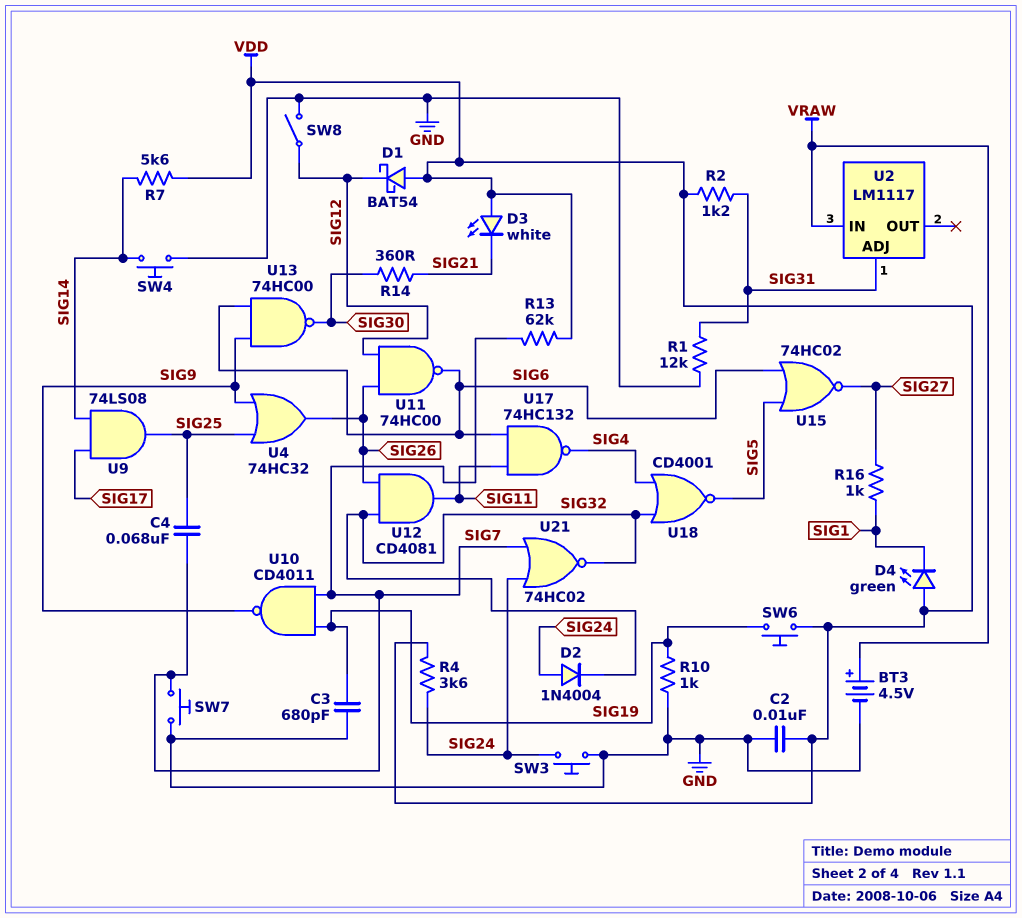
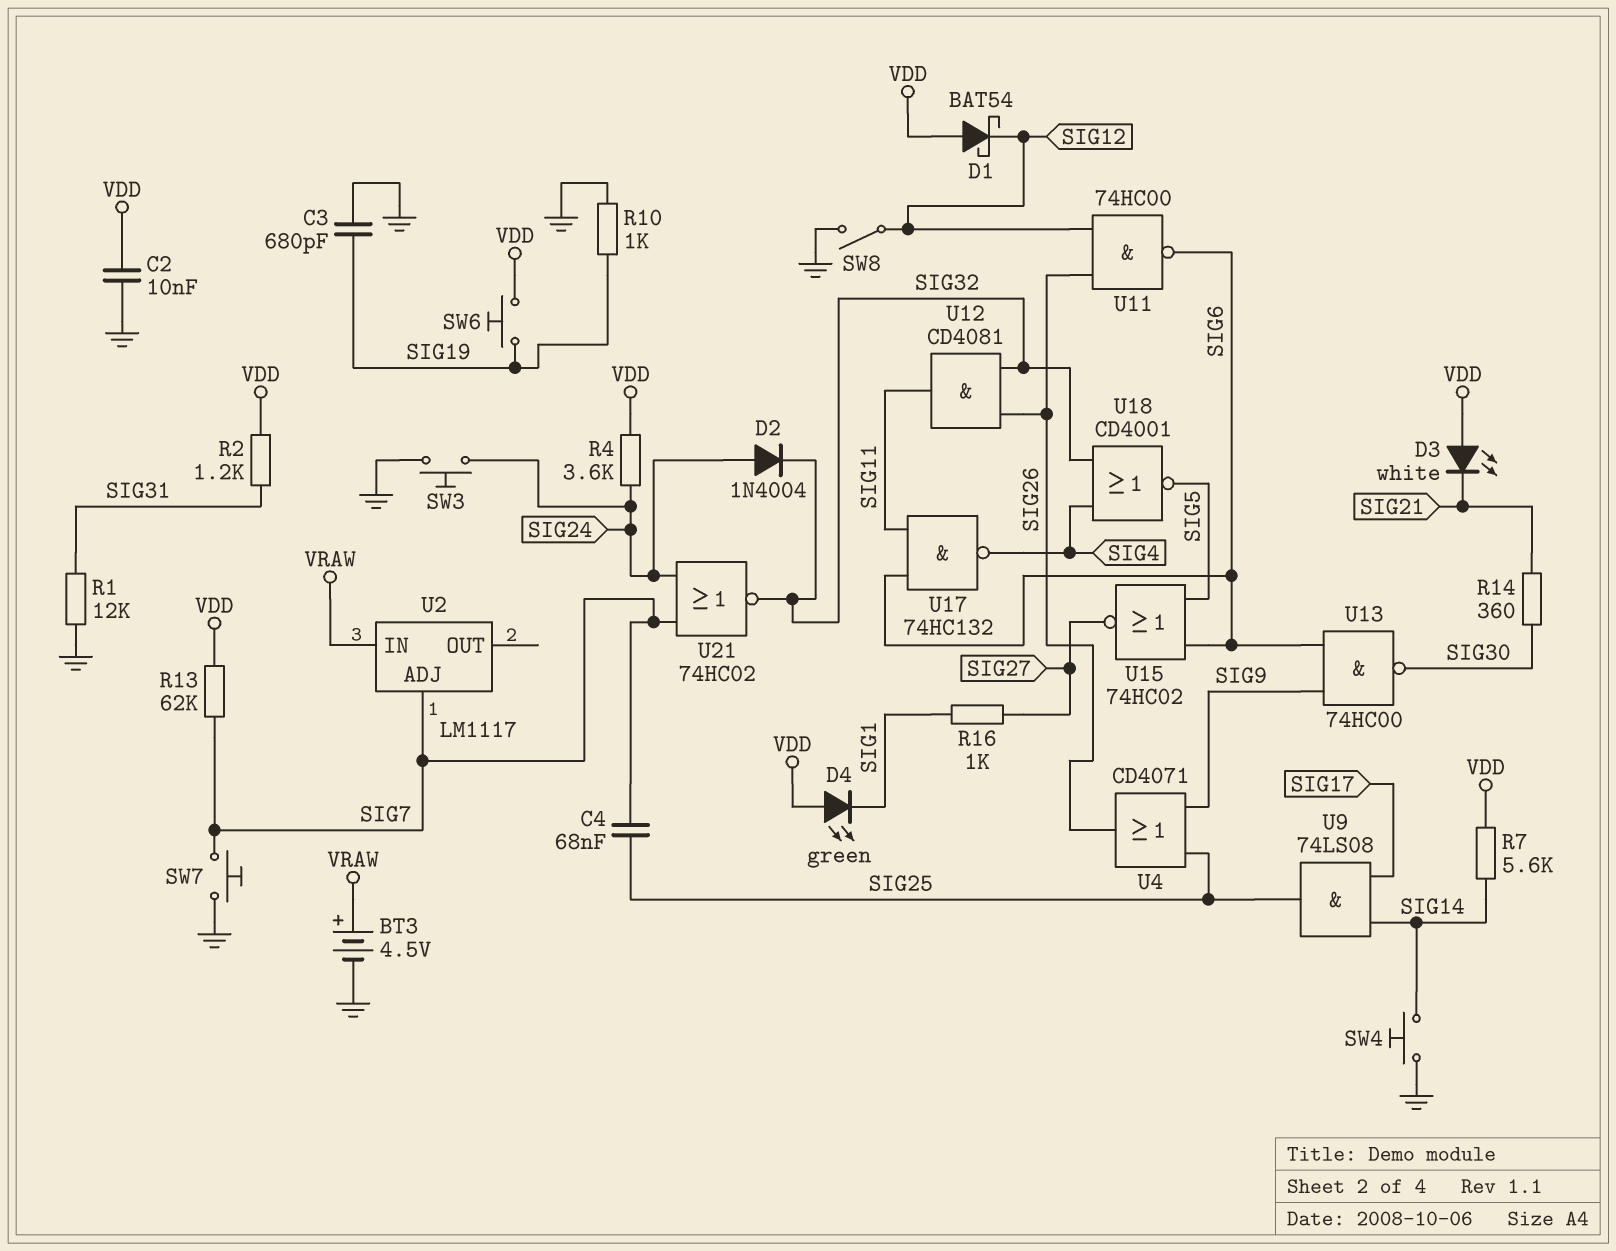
U2 pin ADJ: SIG31 -> SIG7
U4: OR 74HC32 (in SIG9, in SIG25, out SIG26) -> OR CD4071 (in SIG9, in SIG25, out SIG26)
U10: NAND CD4011 (in SIG7, in SIG19, out SIG9) -> none

